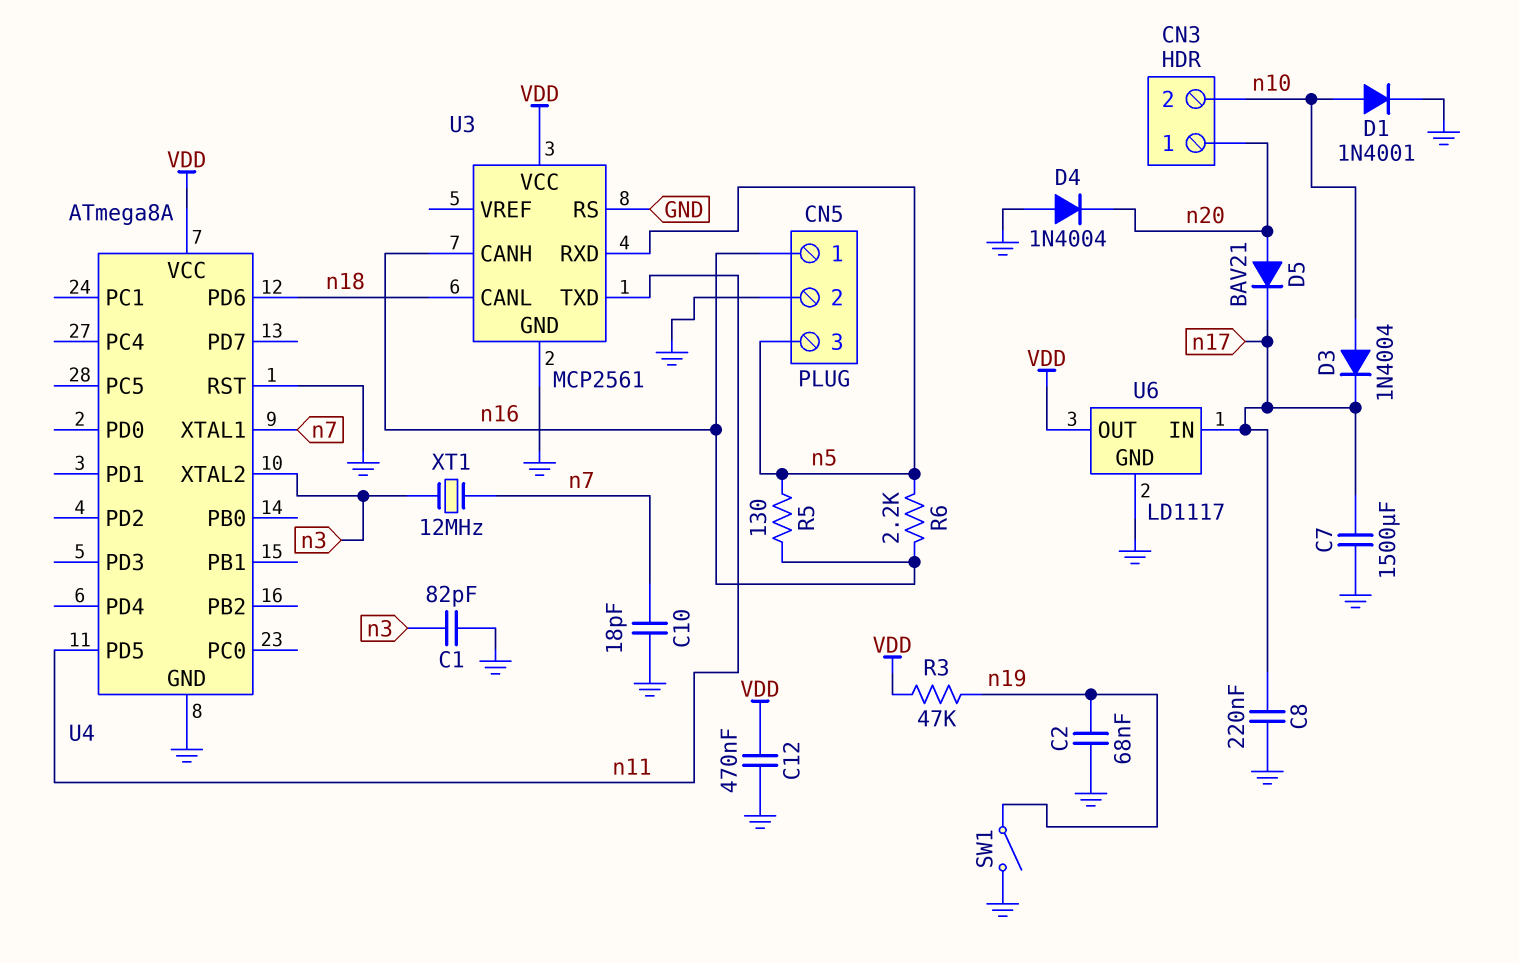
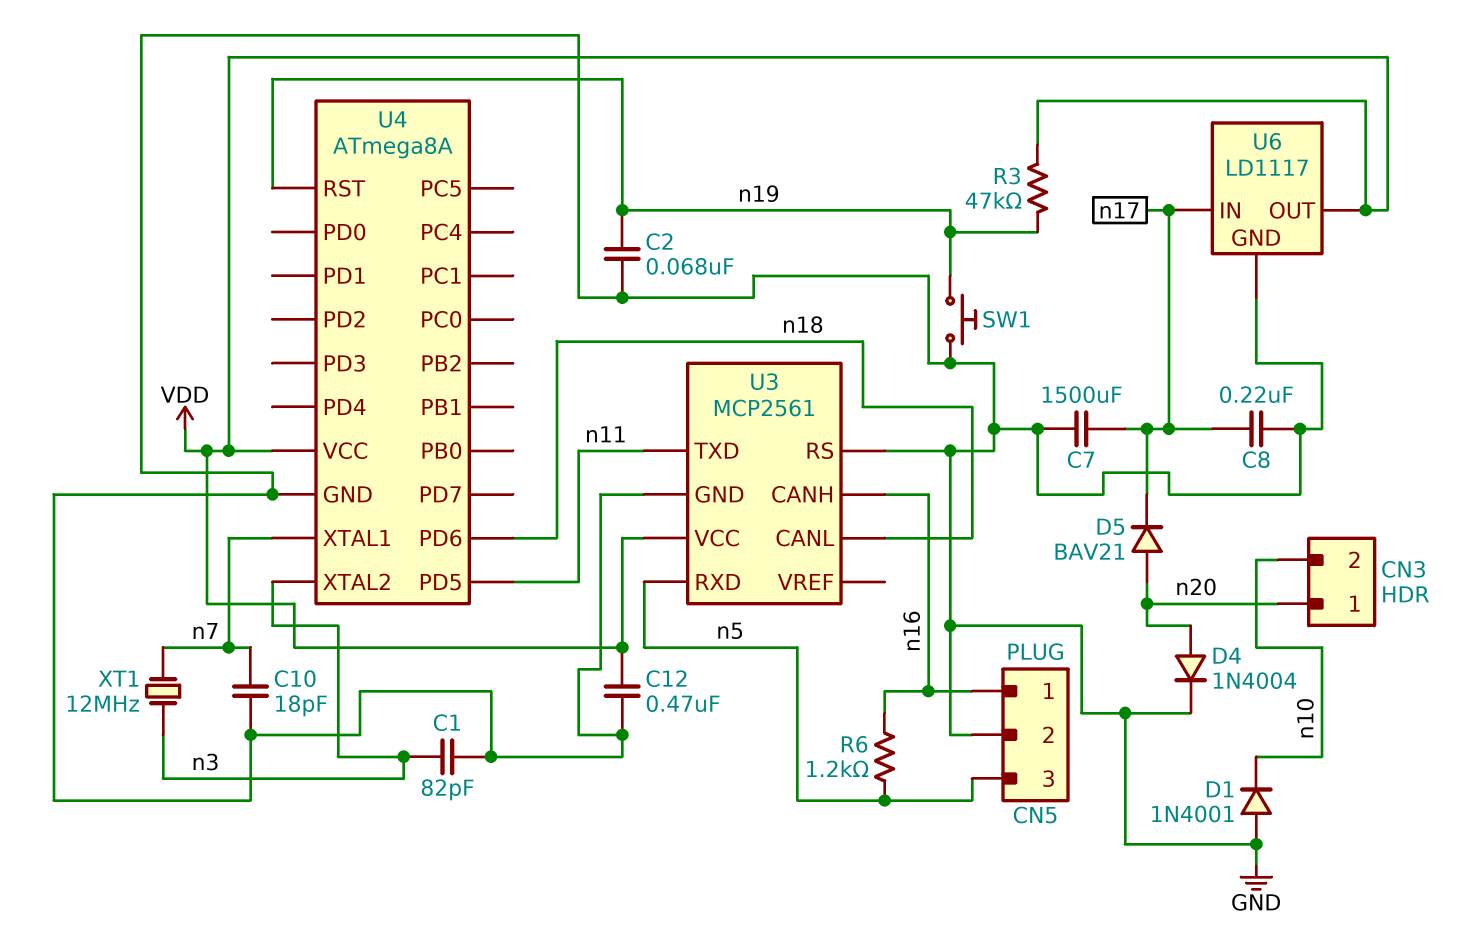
D1: diode 1N4001 (A n10, K GND) -> diode 1N4001 (A GND, K n10)
D3: diode 1N4004 (A n10, K n17) -> none
D4: diode 1N4004 (A GND, K n20) -> diode 1N4004 (A n20, K GND)
R5: 130 (n5, n16) -> none
R6: 2.2k (n5, n16) -> 1.2k (n5, n16)
SW1: switch (GND, n19) -> button (GND, n19)
U4 pin RST: GND -> n19

